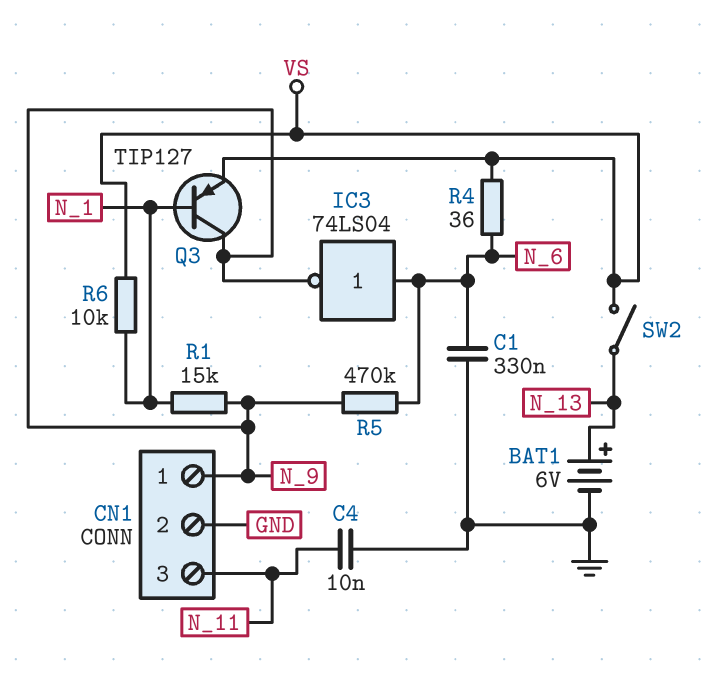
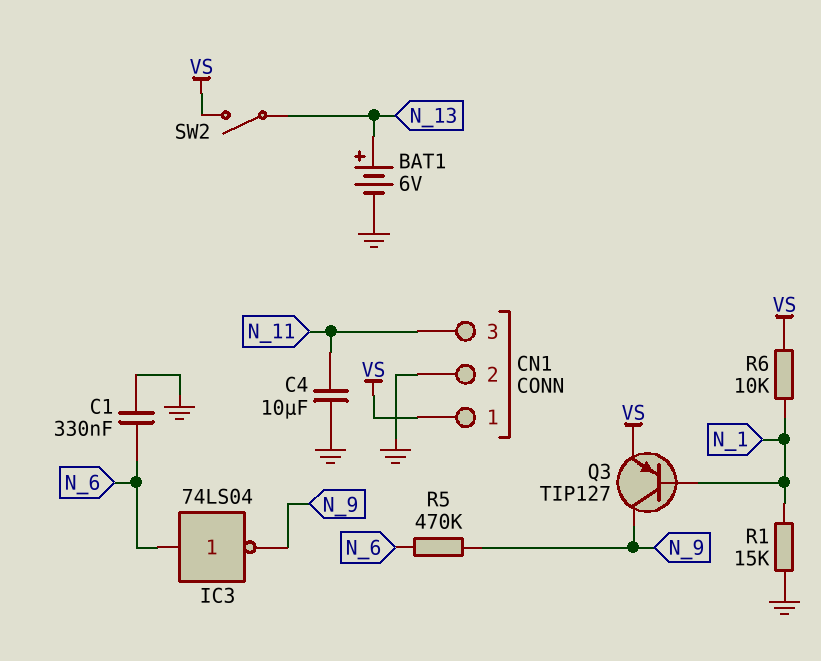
C4: 10nF (GND, N_11) -> 10uF (GND, N_11)
CN1 pin 1: N_9 -> VS
R1: 15k (N_1, N_9) -> 15k (GND, N_1)
R4: 36 (N_6, VS) -> none

